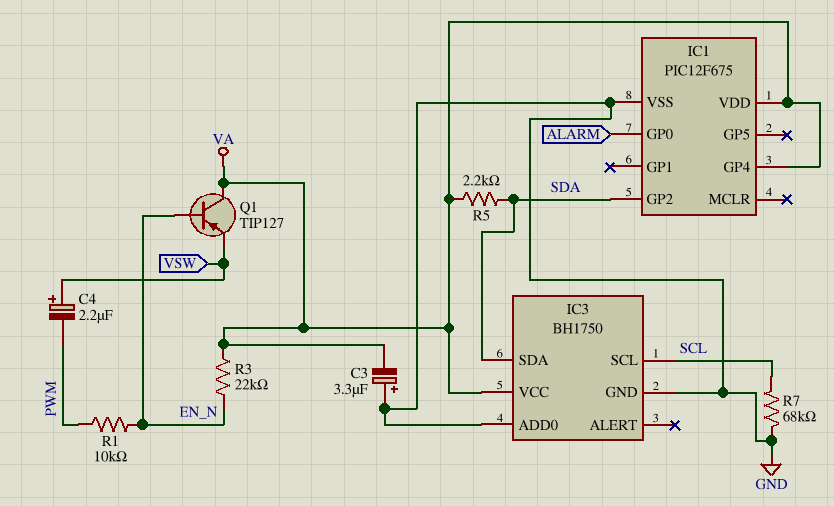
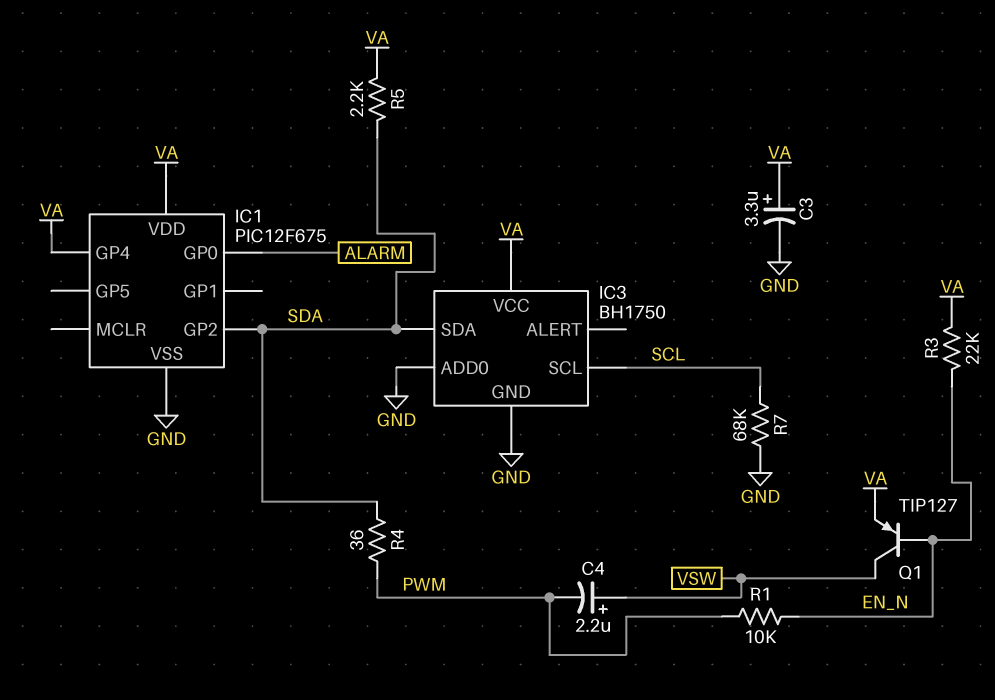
C3: 3.3uF (plus GND, minus VA) -> 3.3uF (plus VA, minus GND)
Q1: PNP TIP127 (B EN_N, C VA, E VSW) -> PNP TIP127 (B EN_N, C VSW, E VA)
R4: none -> 36 (PWM, SDA)

